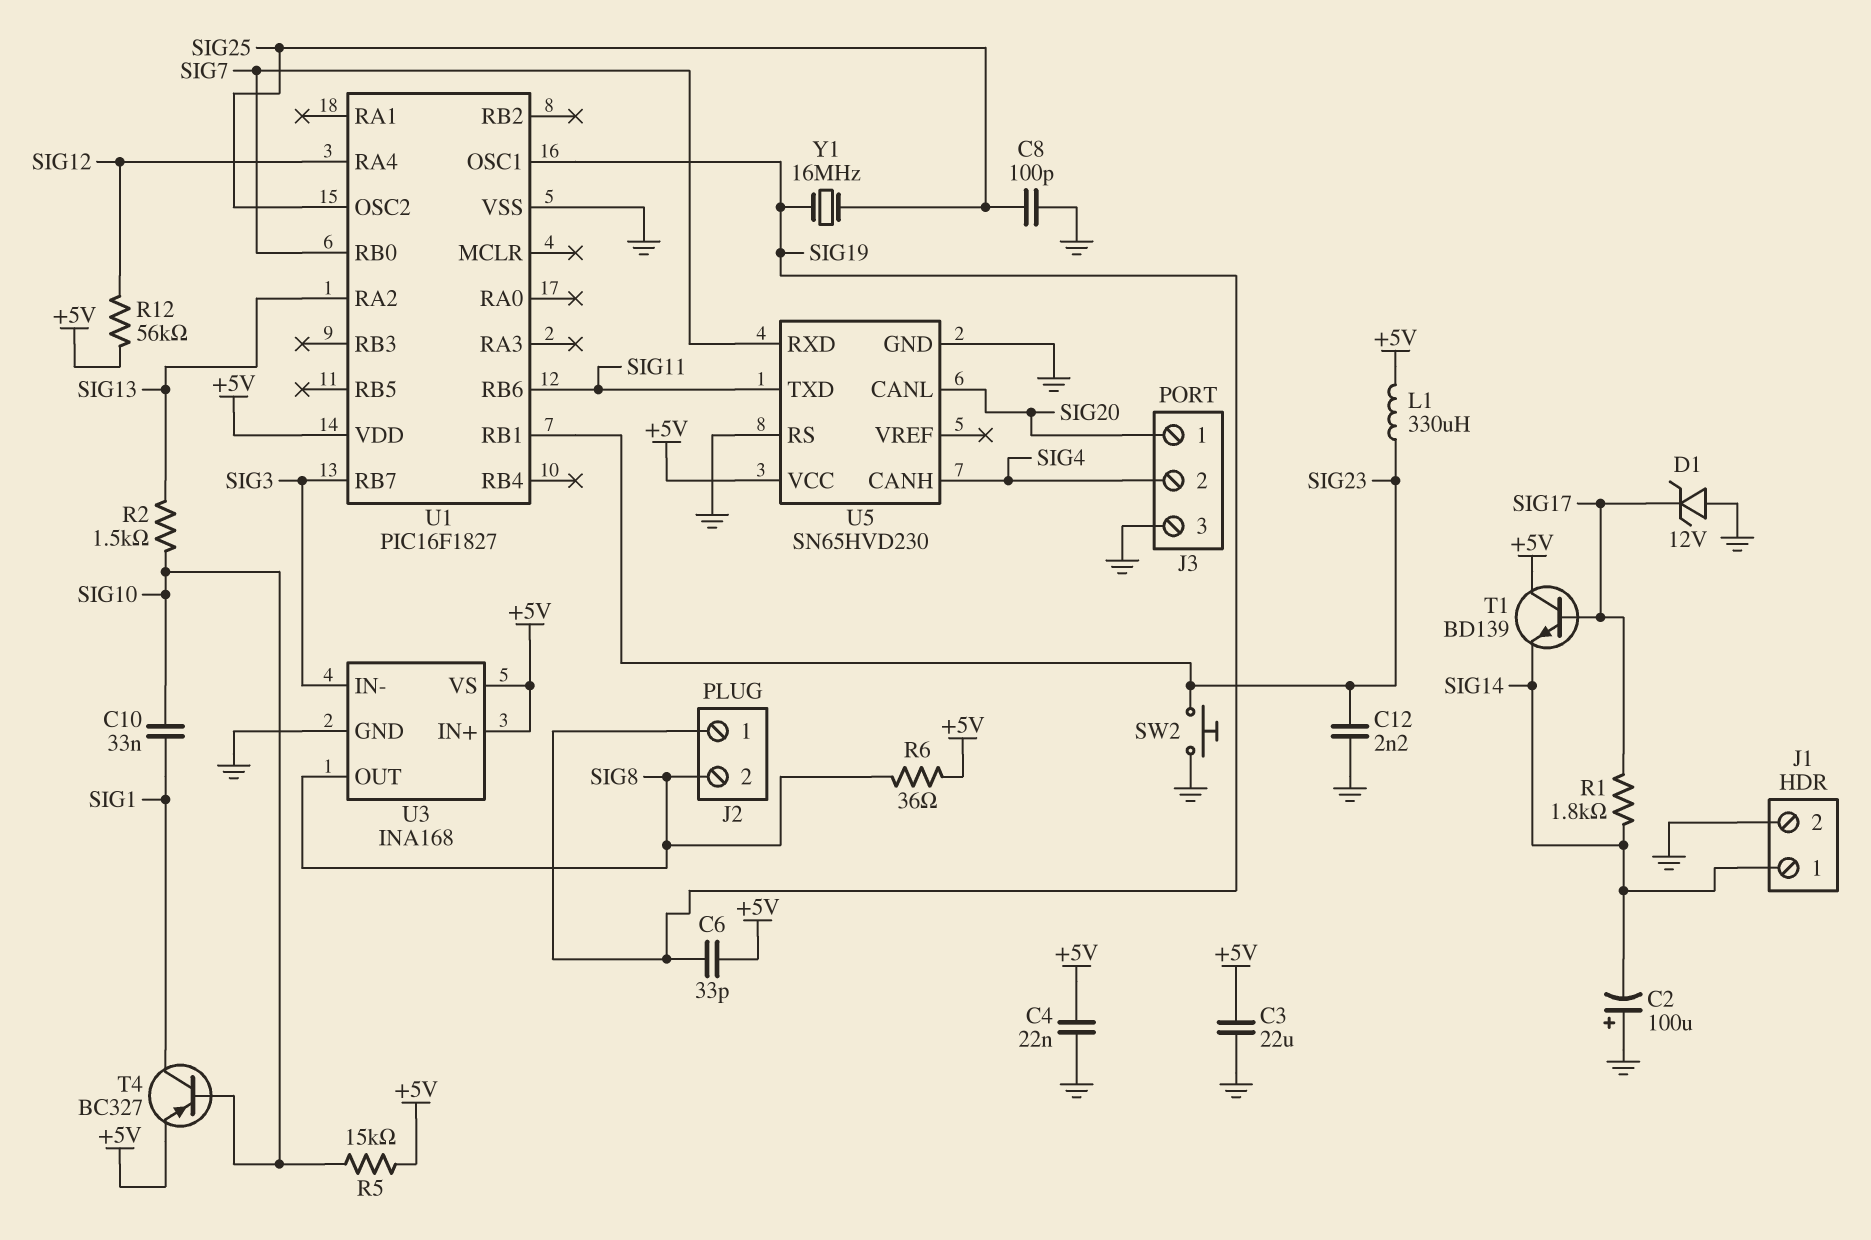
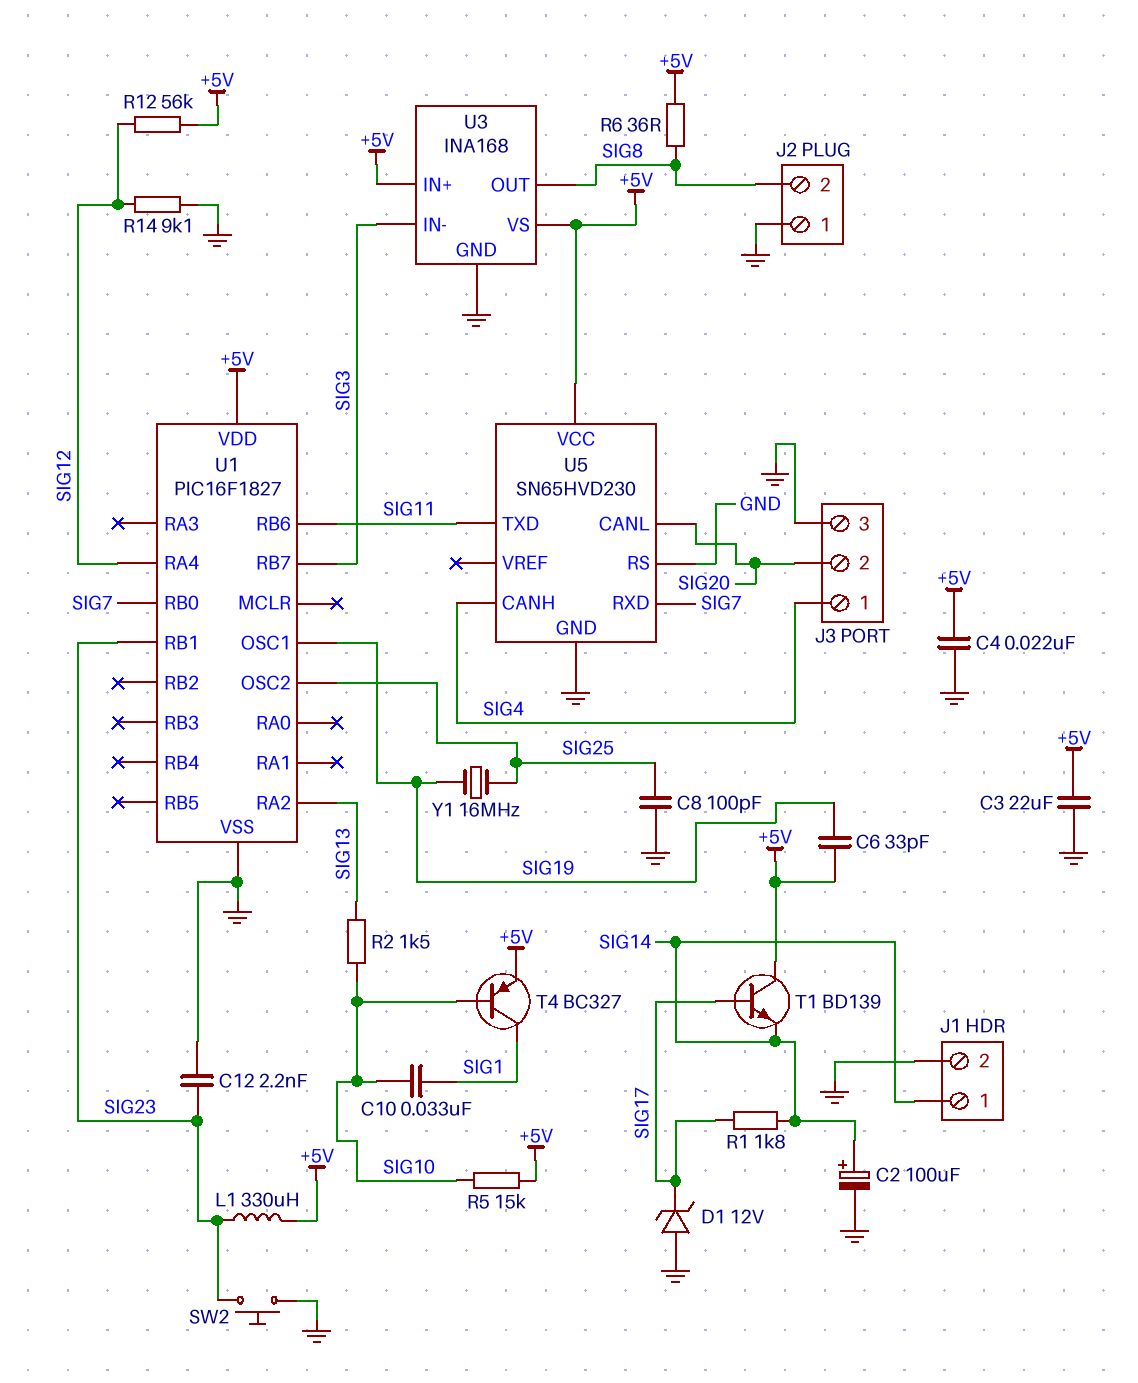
C2: 100uF (plus GND, minus SIG14) -> 100uF (plus SIG14, minus GND)
J2 pin 1: SIG19 -> GND
J3 pin 1: SIG20 -> SIG4
J3 pin 2: SIG4 -> SIG20
R14: none -> 9.1k (GND, SIG12)

